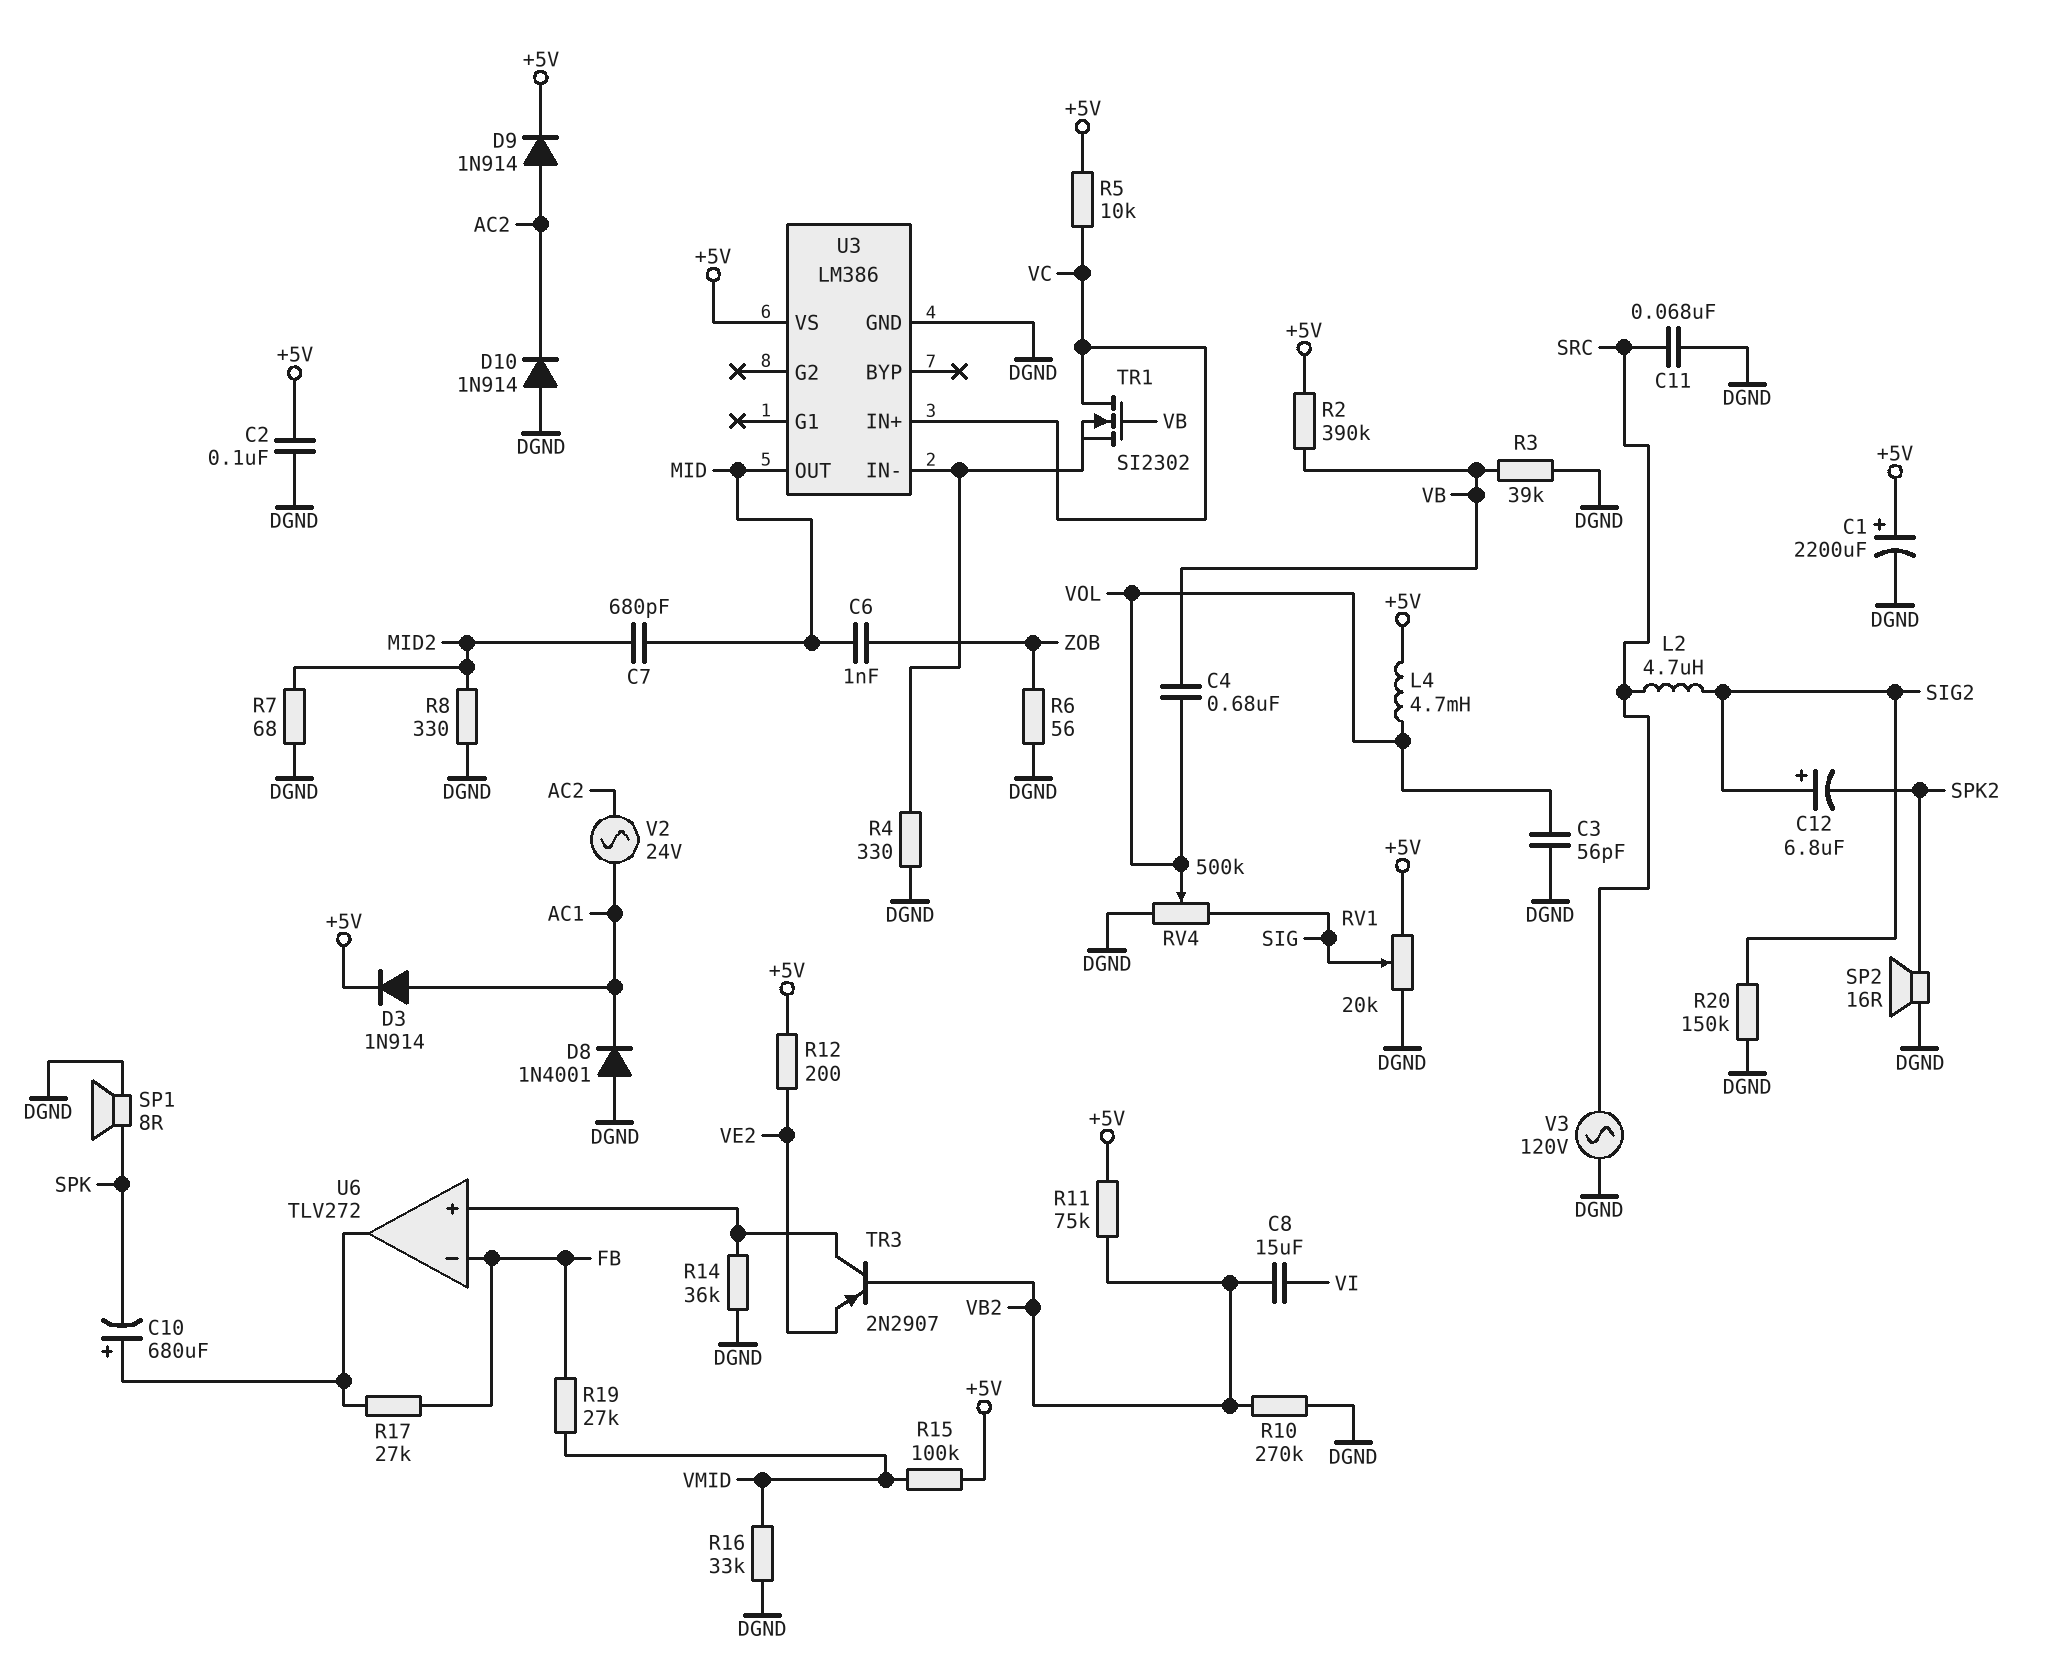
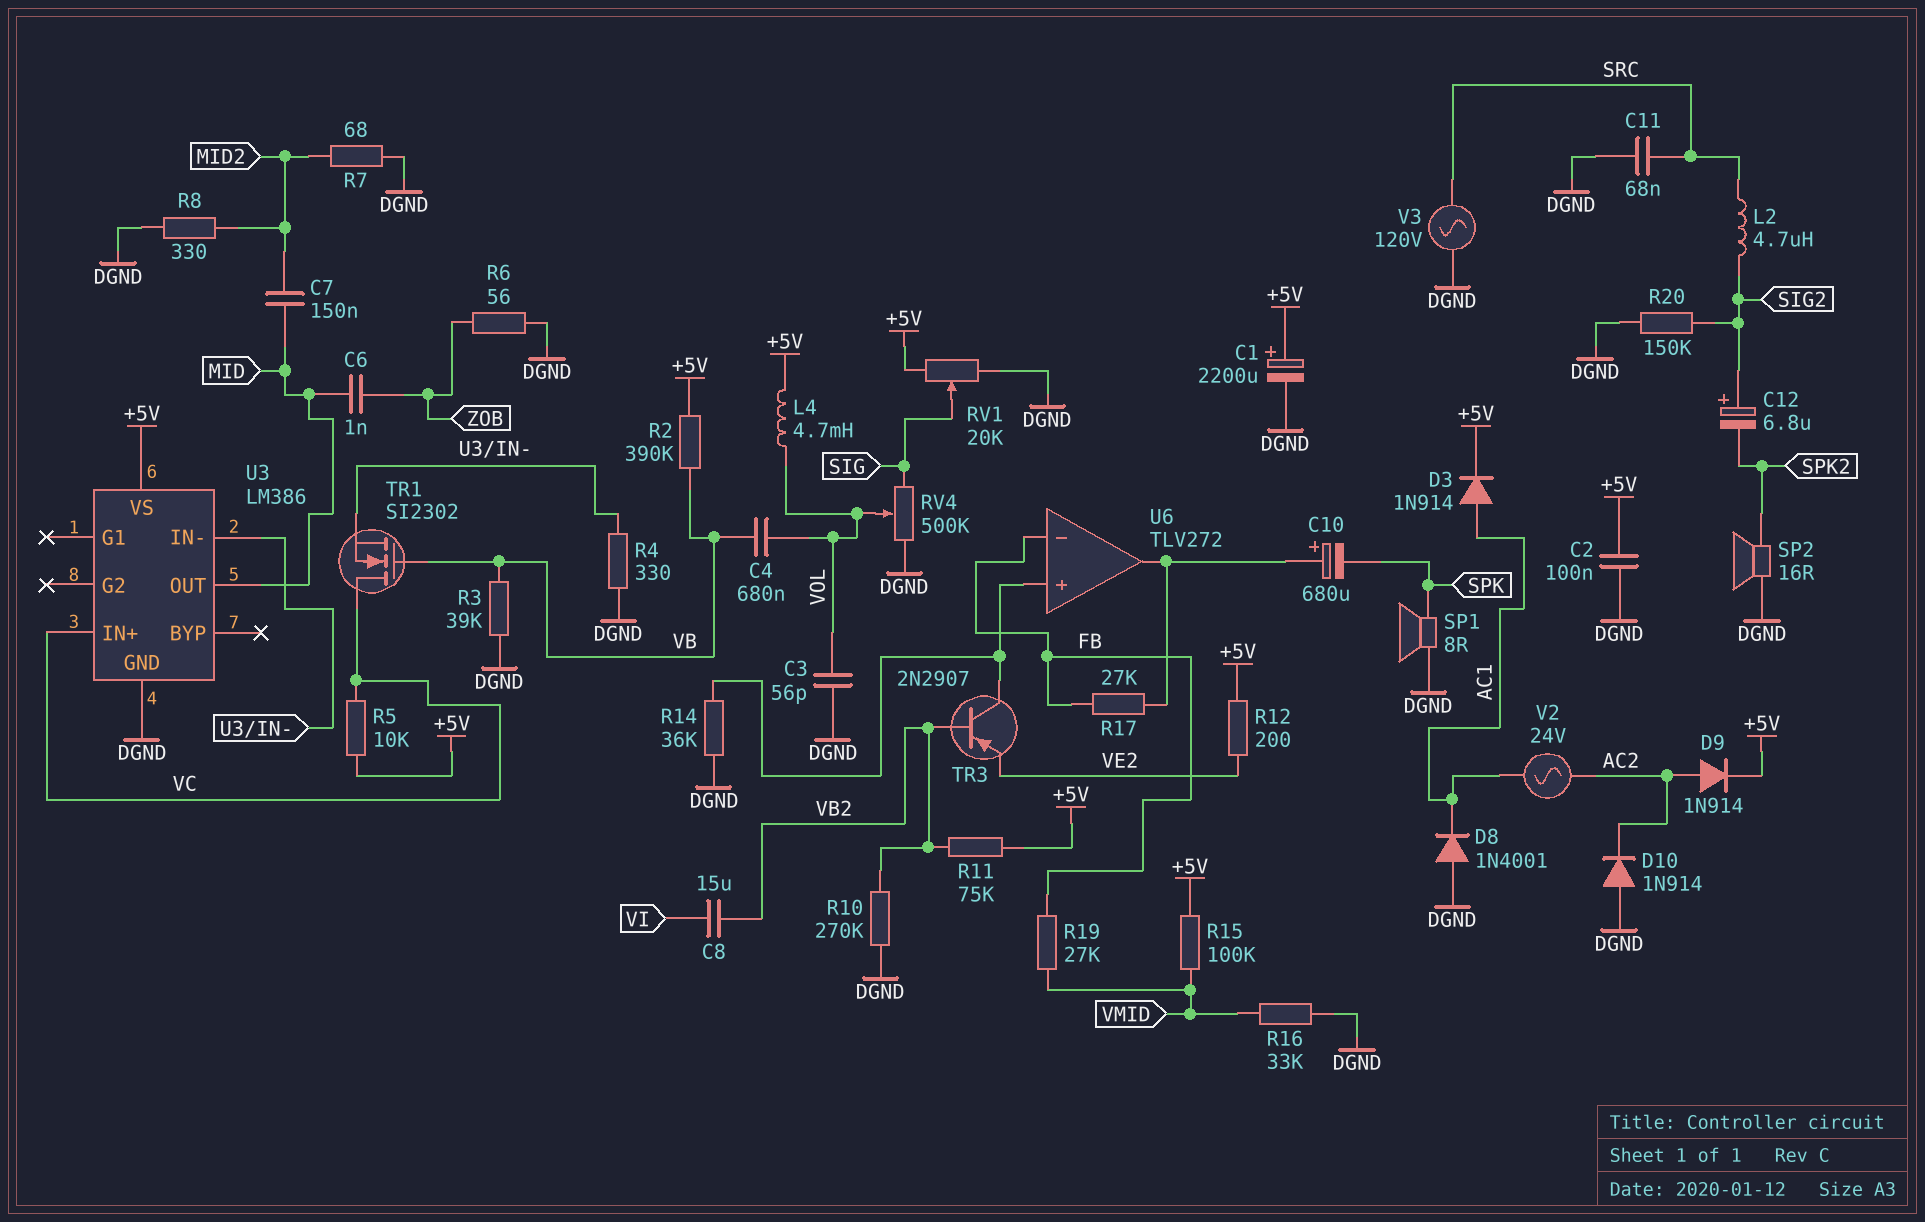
C7: 680pF (MID, MID2) -> 150nF (MID, MID2)

